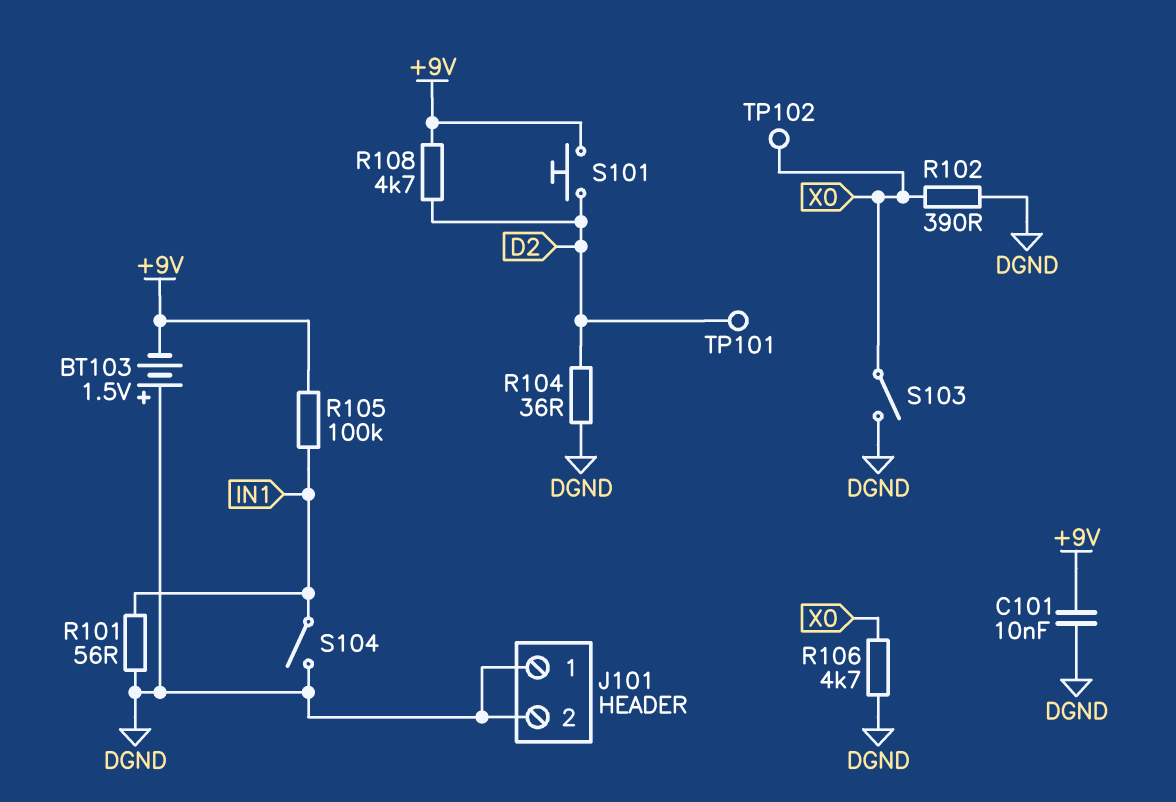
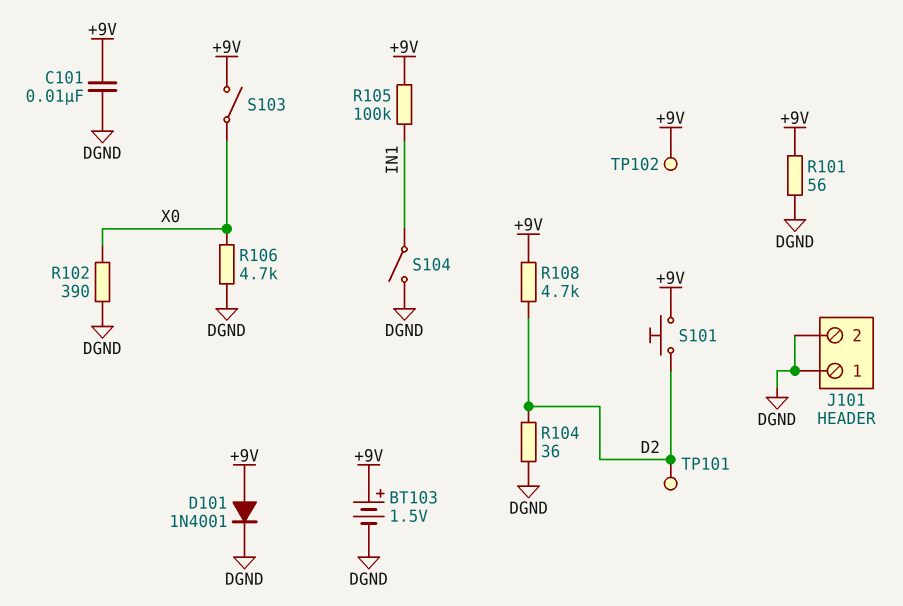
BT103: 1.5V (plus DGND, minus +9V) -> 1.5V (plus +9V, minus DGND)
D101: none -> diode 1N4001 (A +9V, K DGND)
R101: 56 (DGND, IN1) -> 56 (+9V, DGND)
S103: switch (DGND, X0) -> switch (+9V, X0)
TP102: test point (X0) -> test point (+9V)

